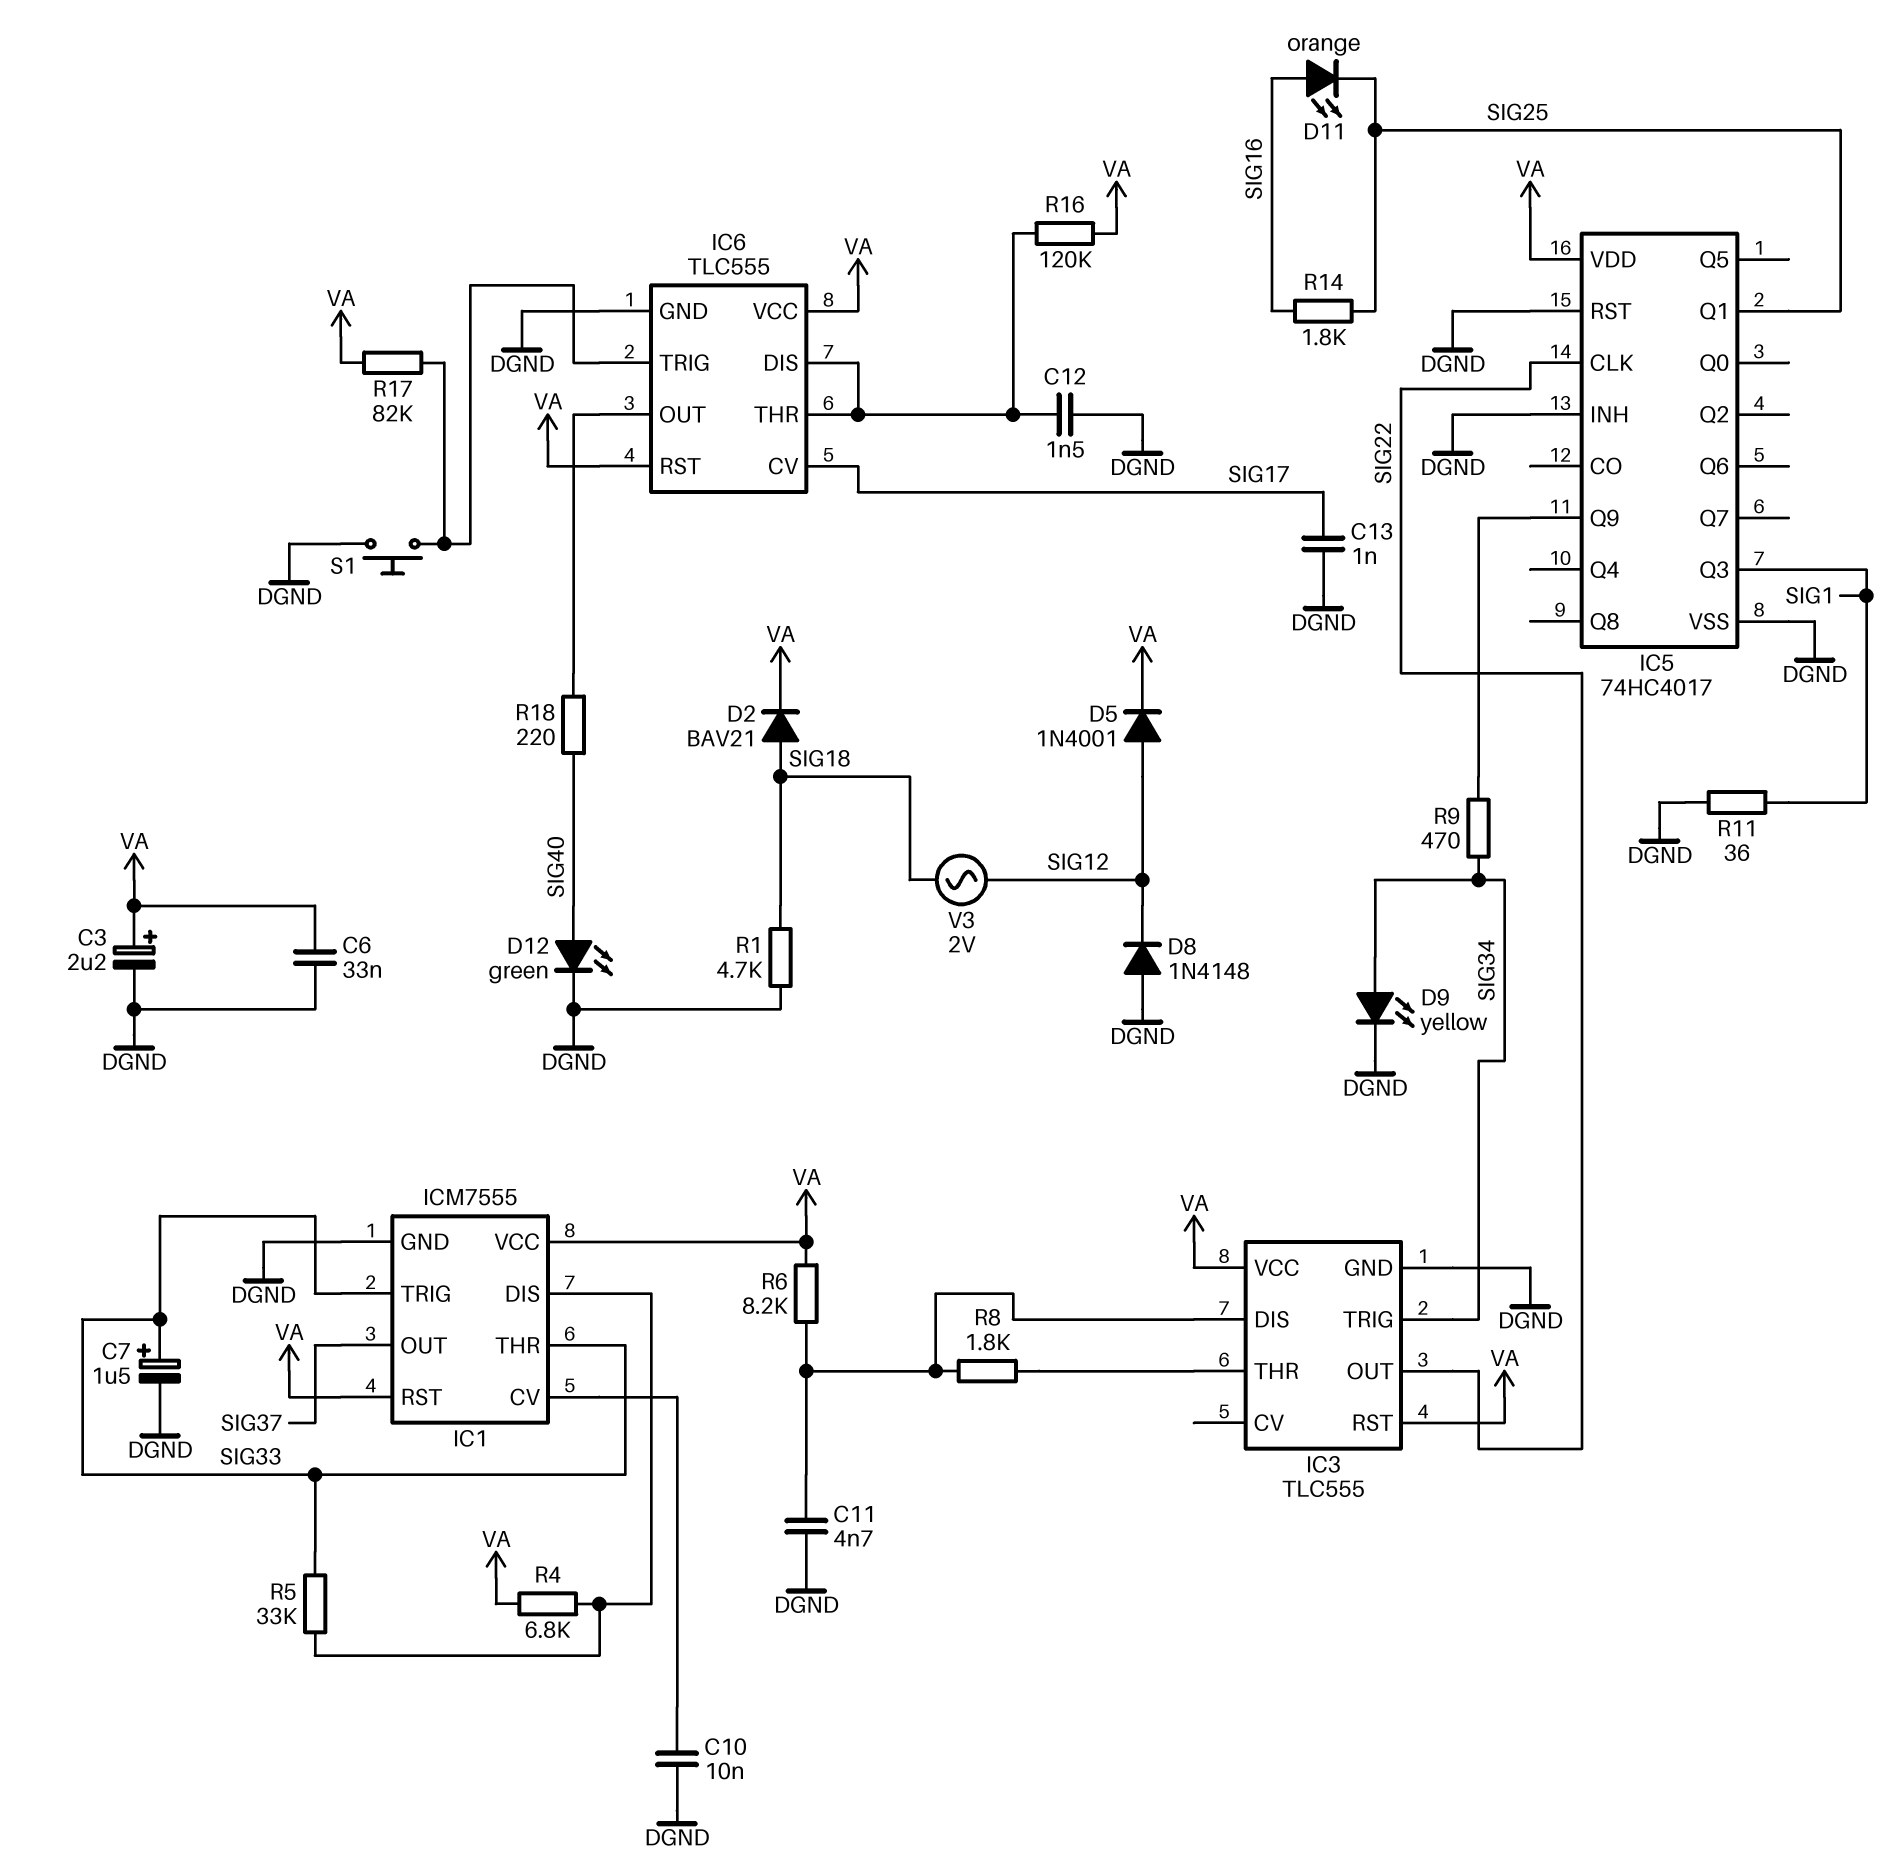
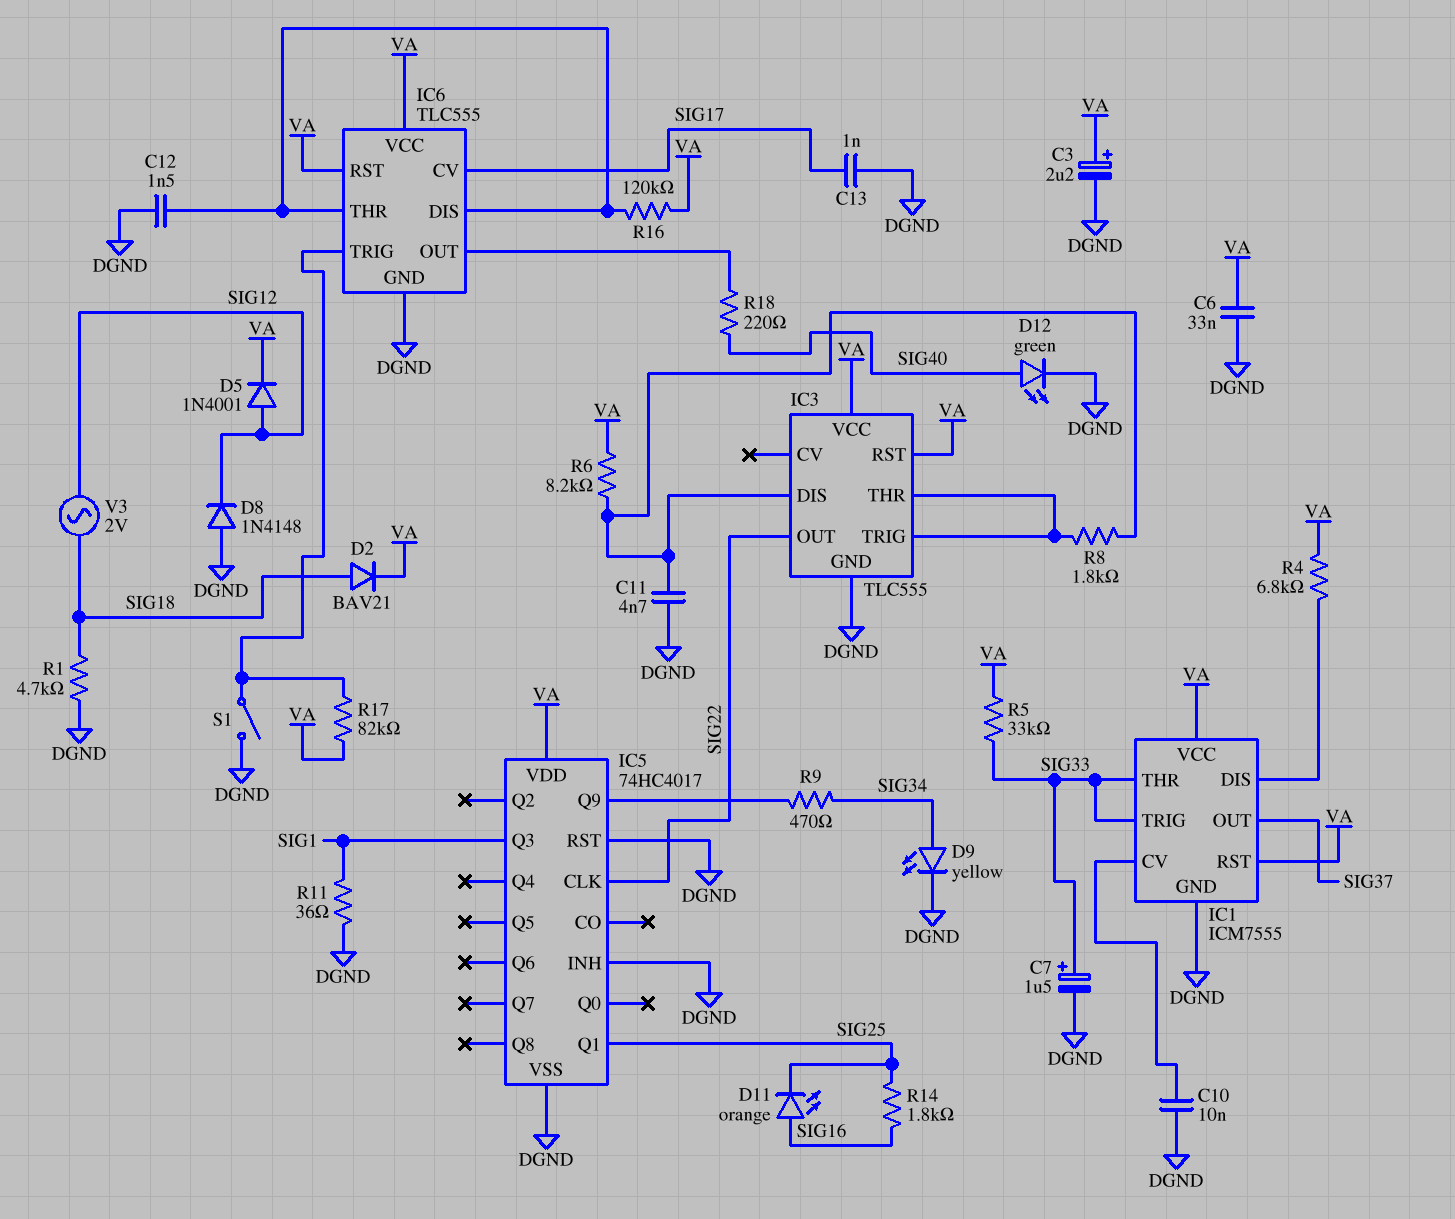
IC3 pin TRIG: SIG34 -> IC3/THR
R5: 33k (IC1/DIS, SIG33) -> 33k (SIG33, VA)
S1: button (DGND, IC6/TRIG) -> switch (DGND, IC6/TRIG)

